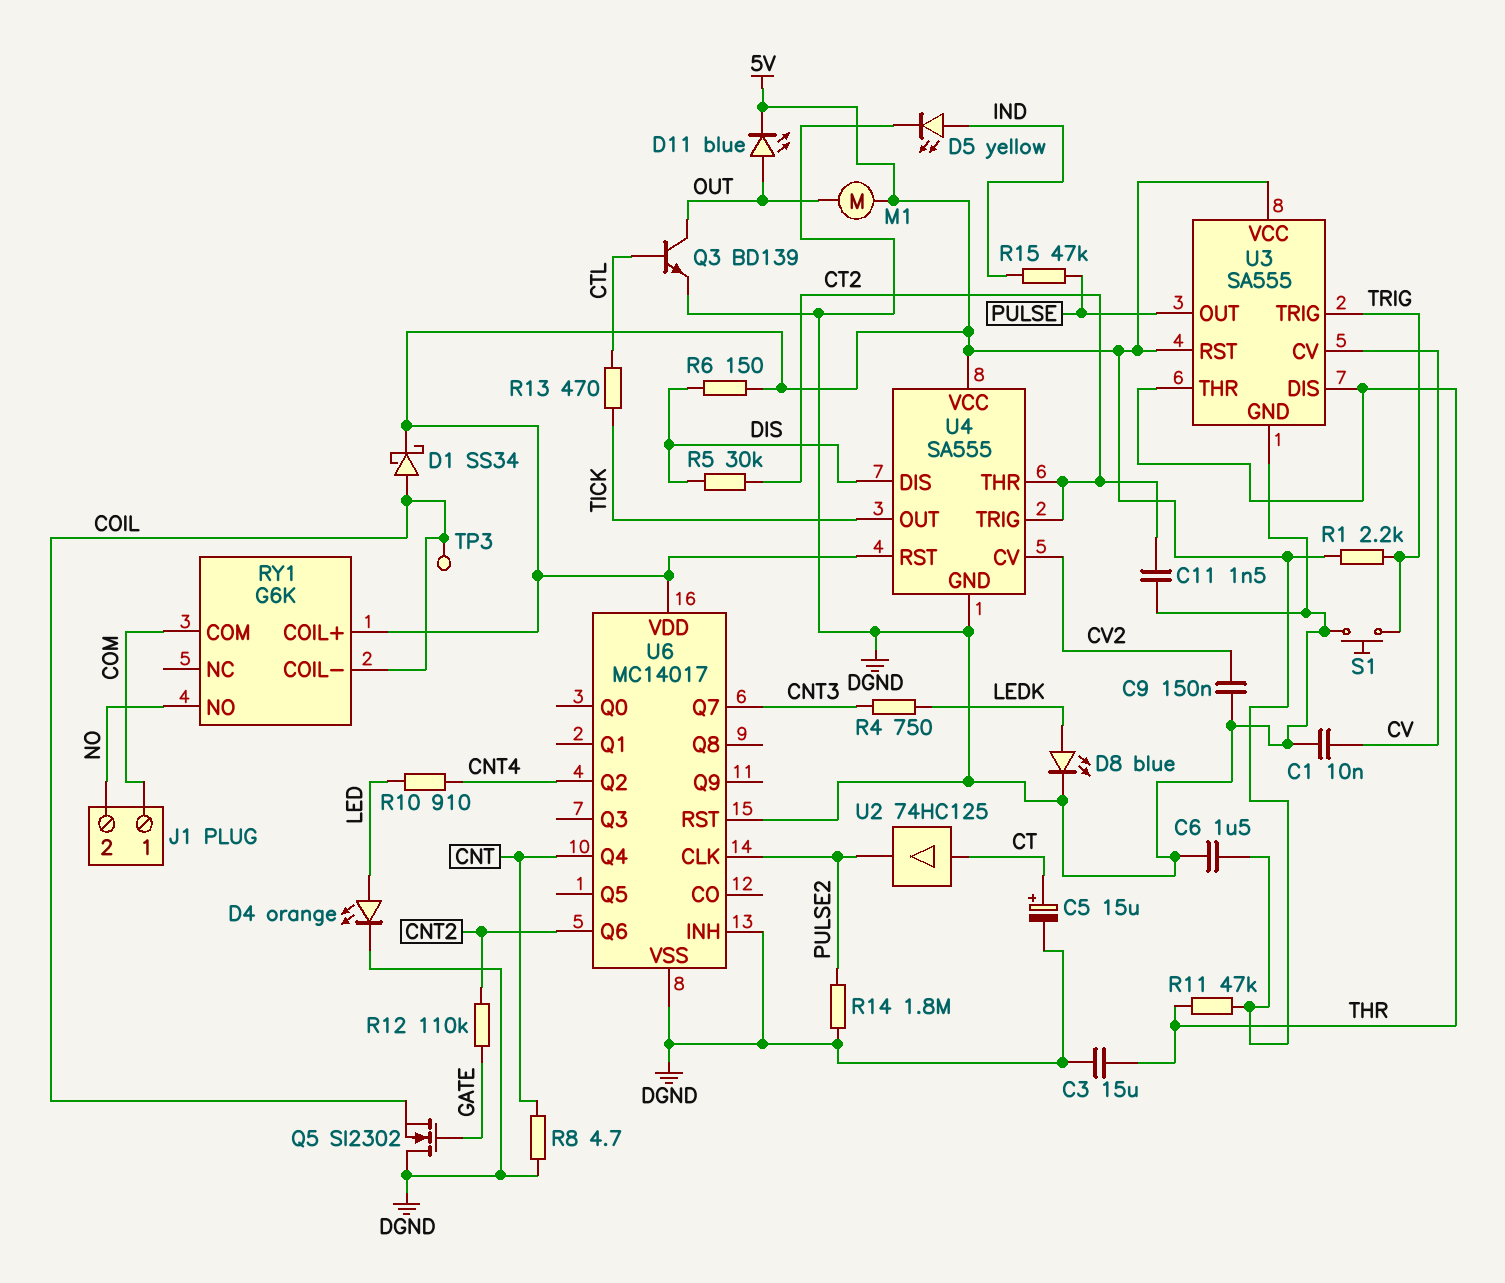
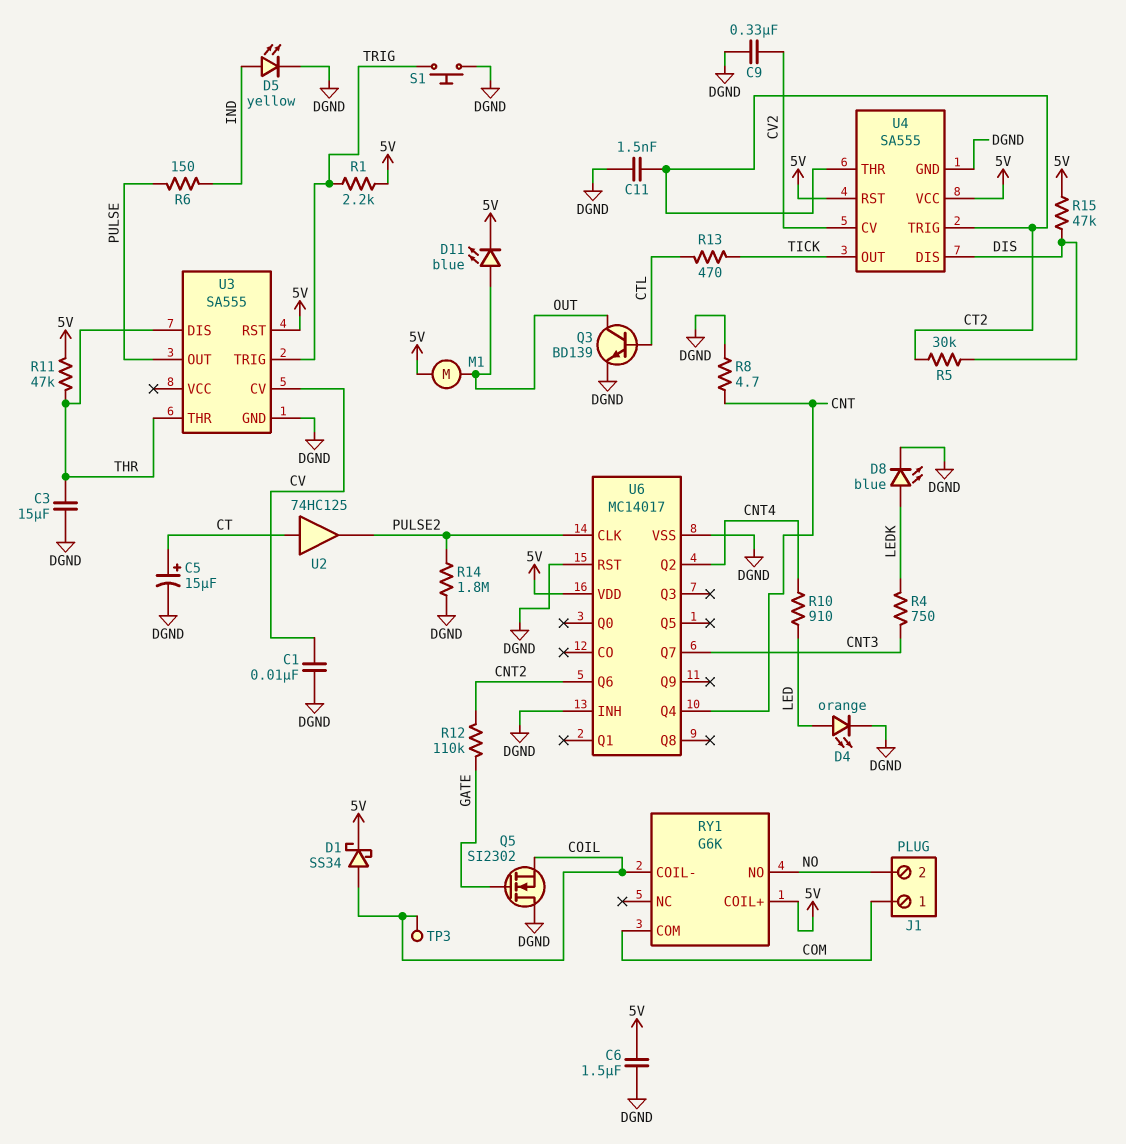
C9: 150nF (CV2, DGND) -> 330nF (CV2, DGND)
R6: 150 (5V, DIS) -> 150 (IND, PULSE)
R15: 47k (IND, PULSE) -> 47k (5V, DIS)
U3 pin VCC: 5V -> none

